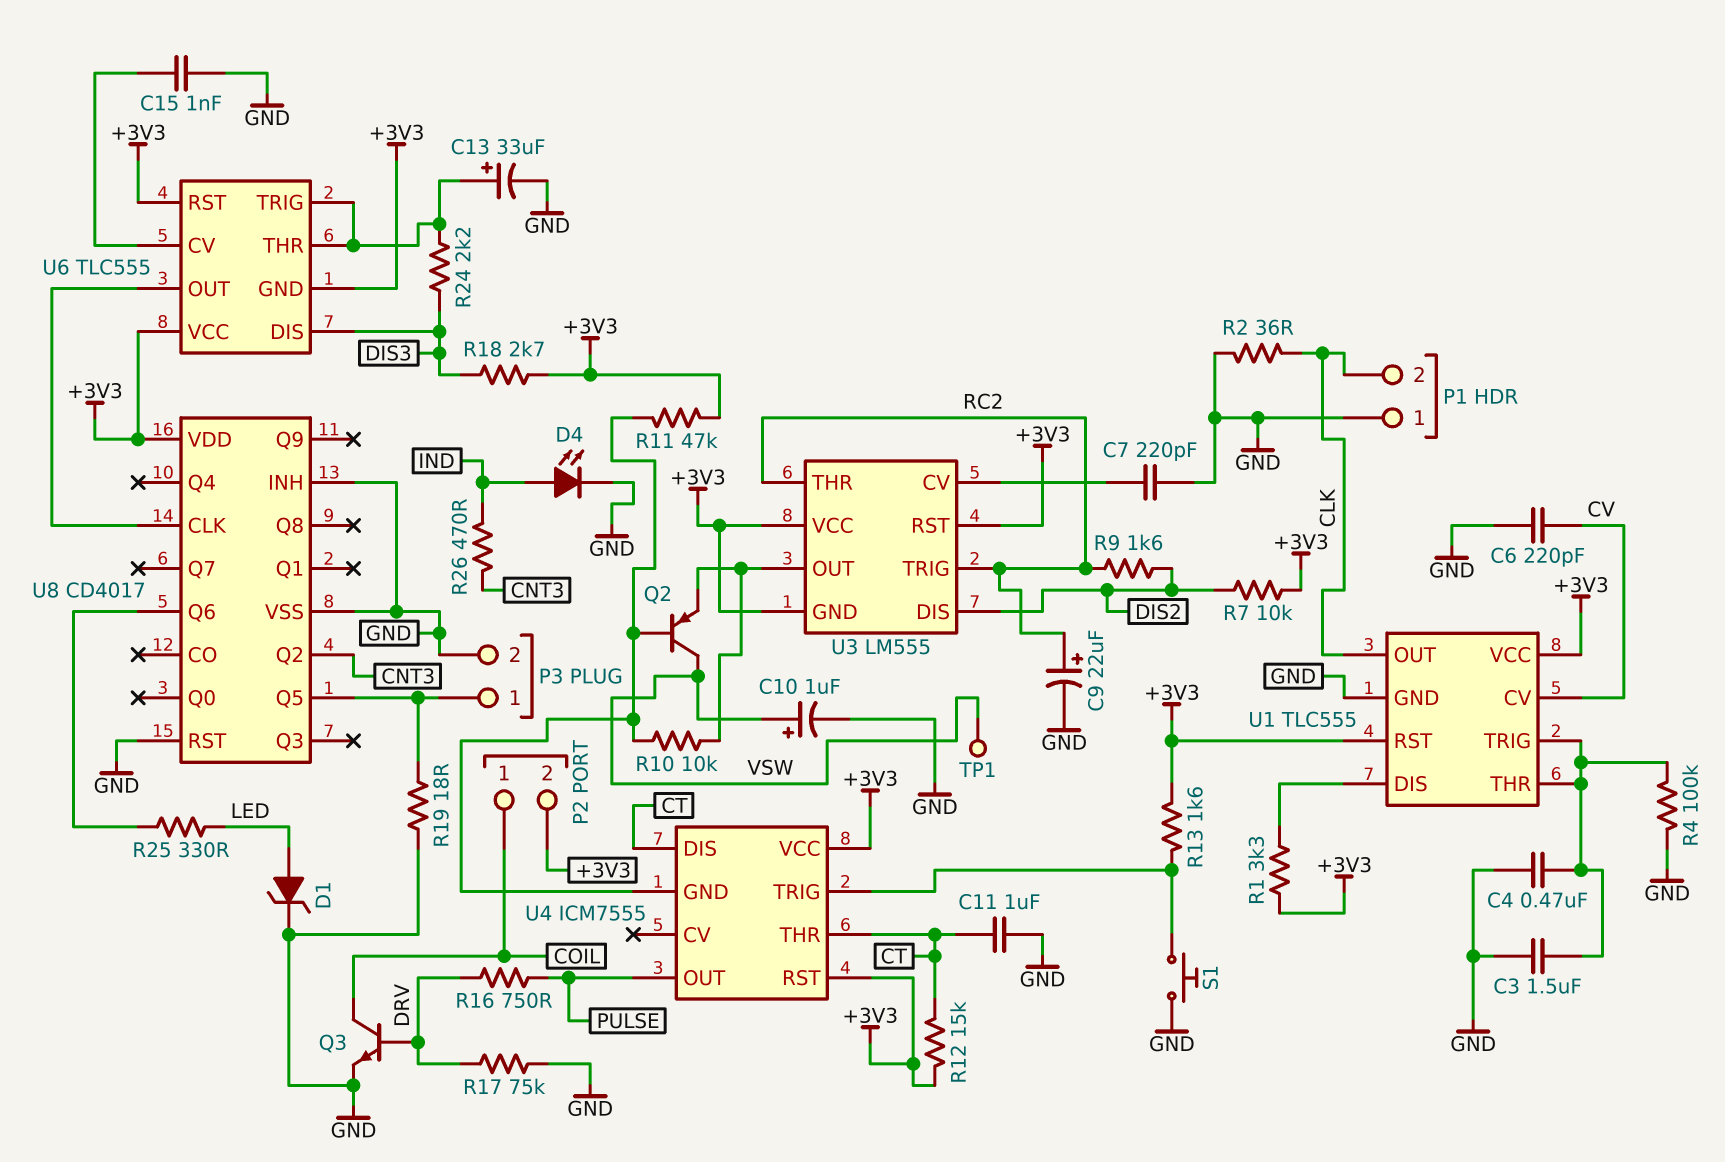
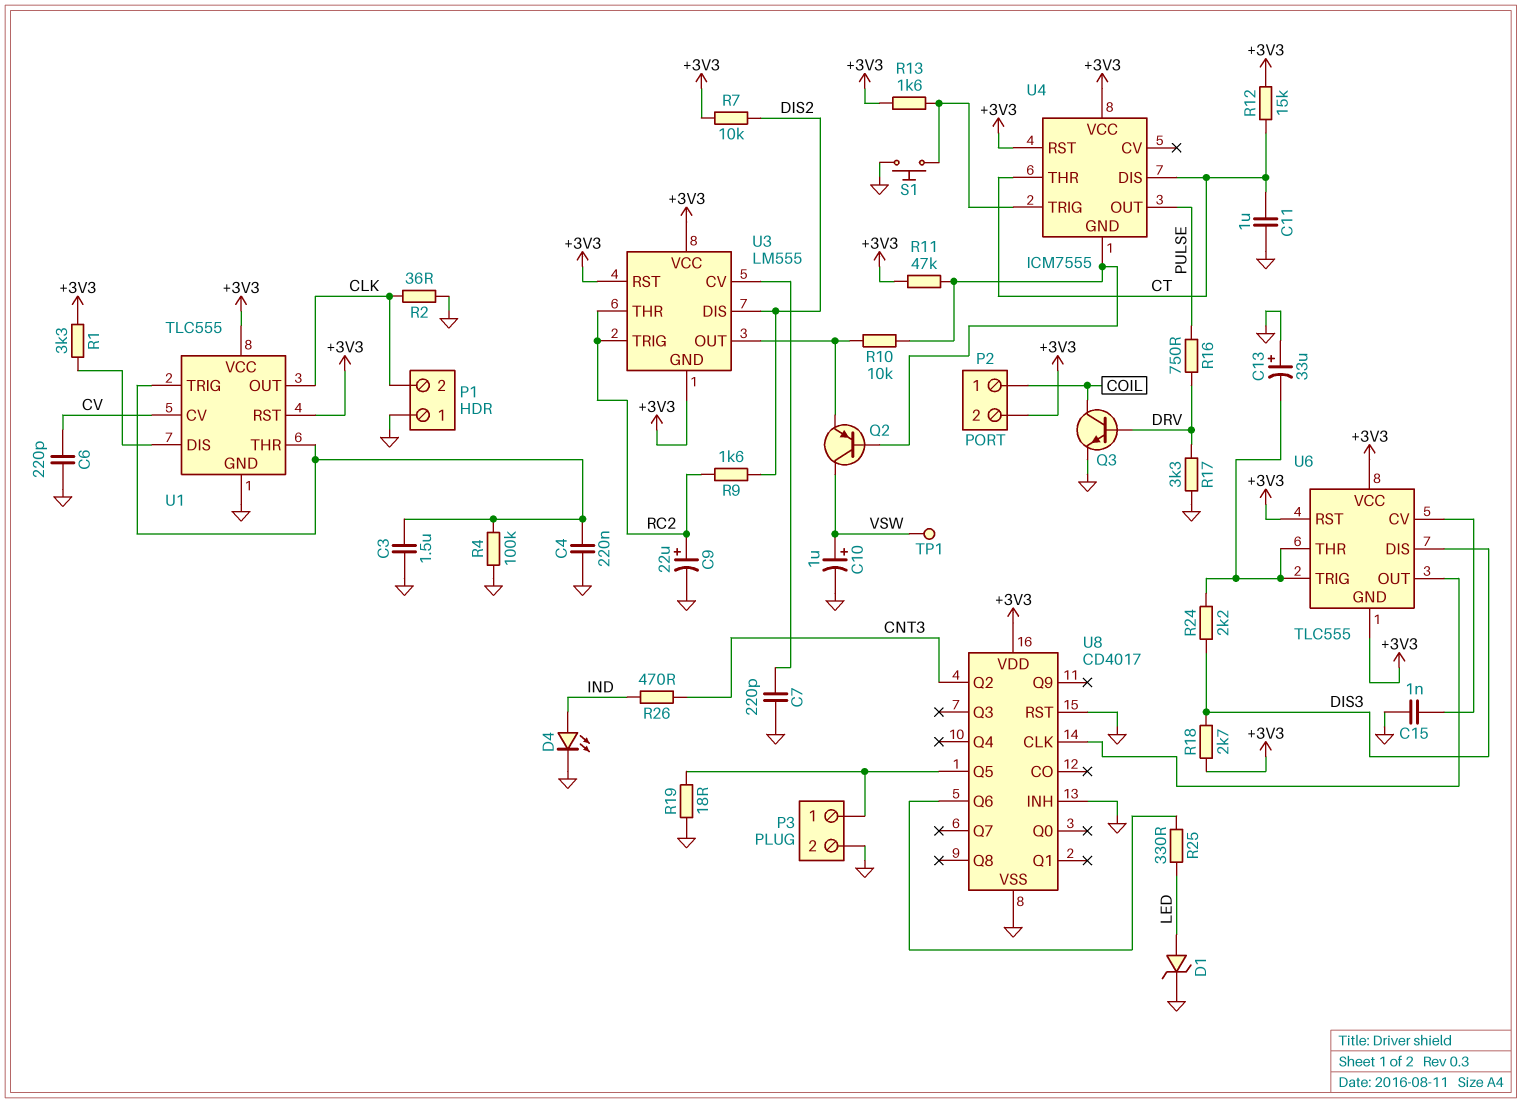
C4: 470nF (GND, U1/THR) -> 220nF (GND, U1/THR)
C13: 33uF (plus U6/THR, minus GND) -> 33uF (plus GND, minus U6/THR)
R17: 75k (DRV, GND) -> 3.3k (DRV, GND)

